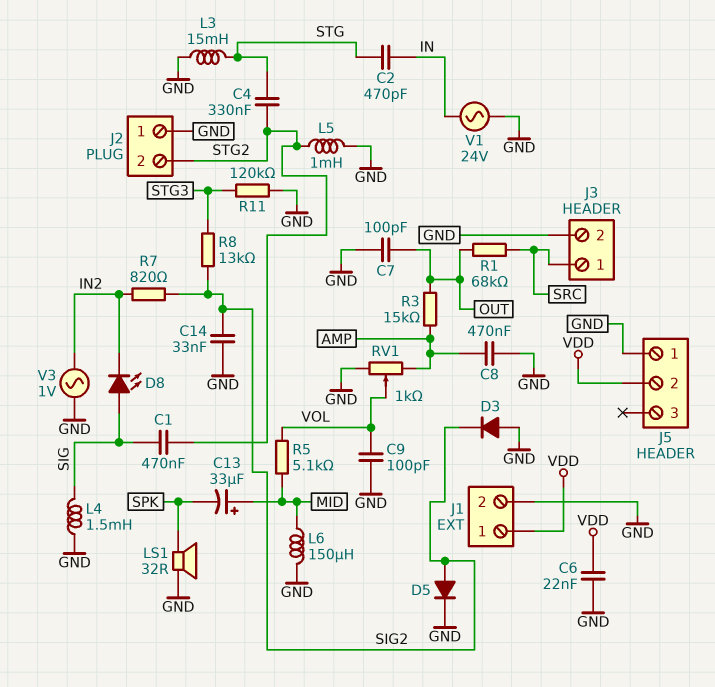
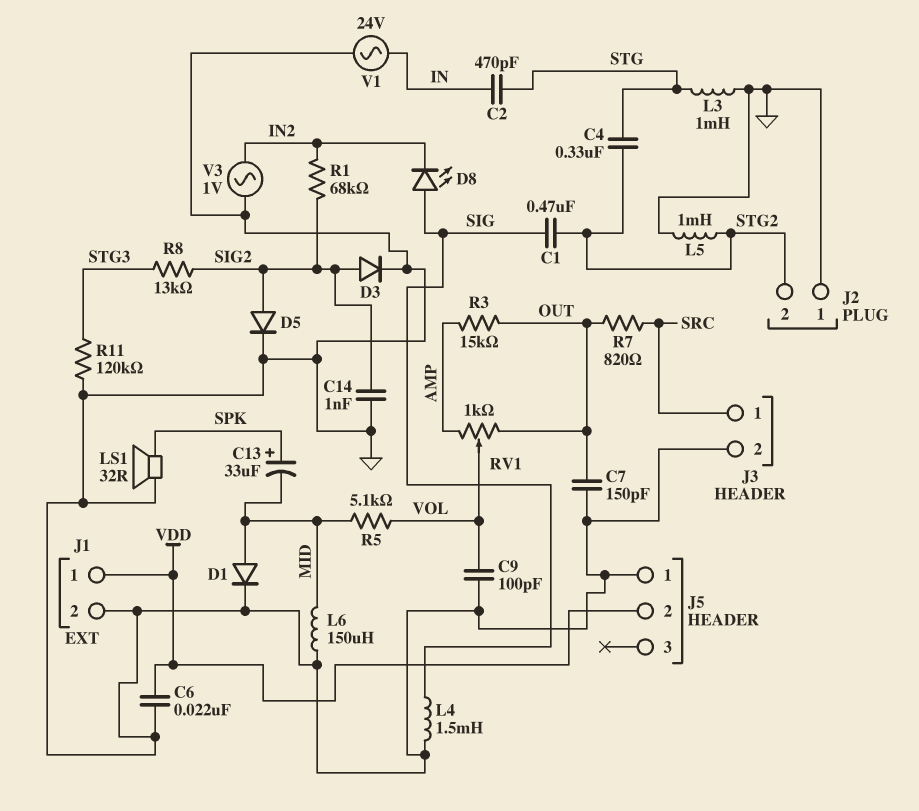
C7: 100pF (GND, OUT) -> 150pF (GND, OUT)
C8: 470nF (AMP, GND) -> none
C13: 33uF (plus MID, minus SPK) -> 33uF (plus SPK, minus MID)
C14: 33nF (GND, SIG2) -> 1nF (GND, SIG2)
D1: none -> diode (A MID, K GND)
D3: diode (A GND, K SIG2) -> diode (A SIG2, K GND)
L3: 15mH (GND, STG) -> 1mH (GND, STG)
R1: 68k (OUT, SRC) -> 68k (IN2, SIG2)
R7: 820 (IN2, SIG2) -> 820 (OUT, SRC)
RV1: 1k (AMP, GND, wiper VOL) -> 1k (AMP, OUT, wiper VOL)

